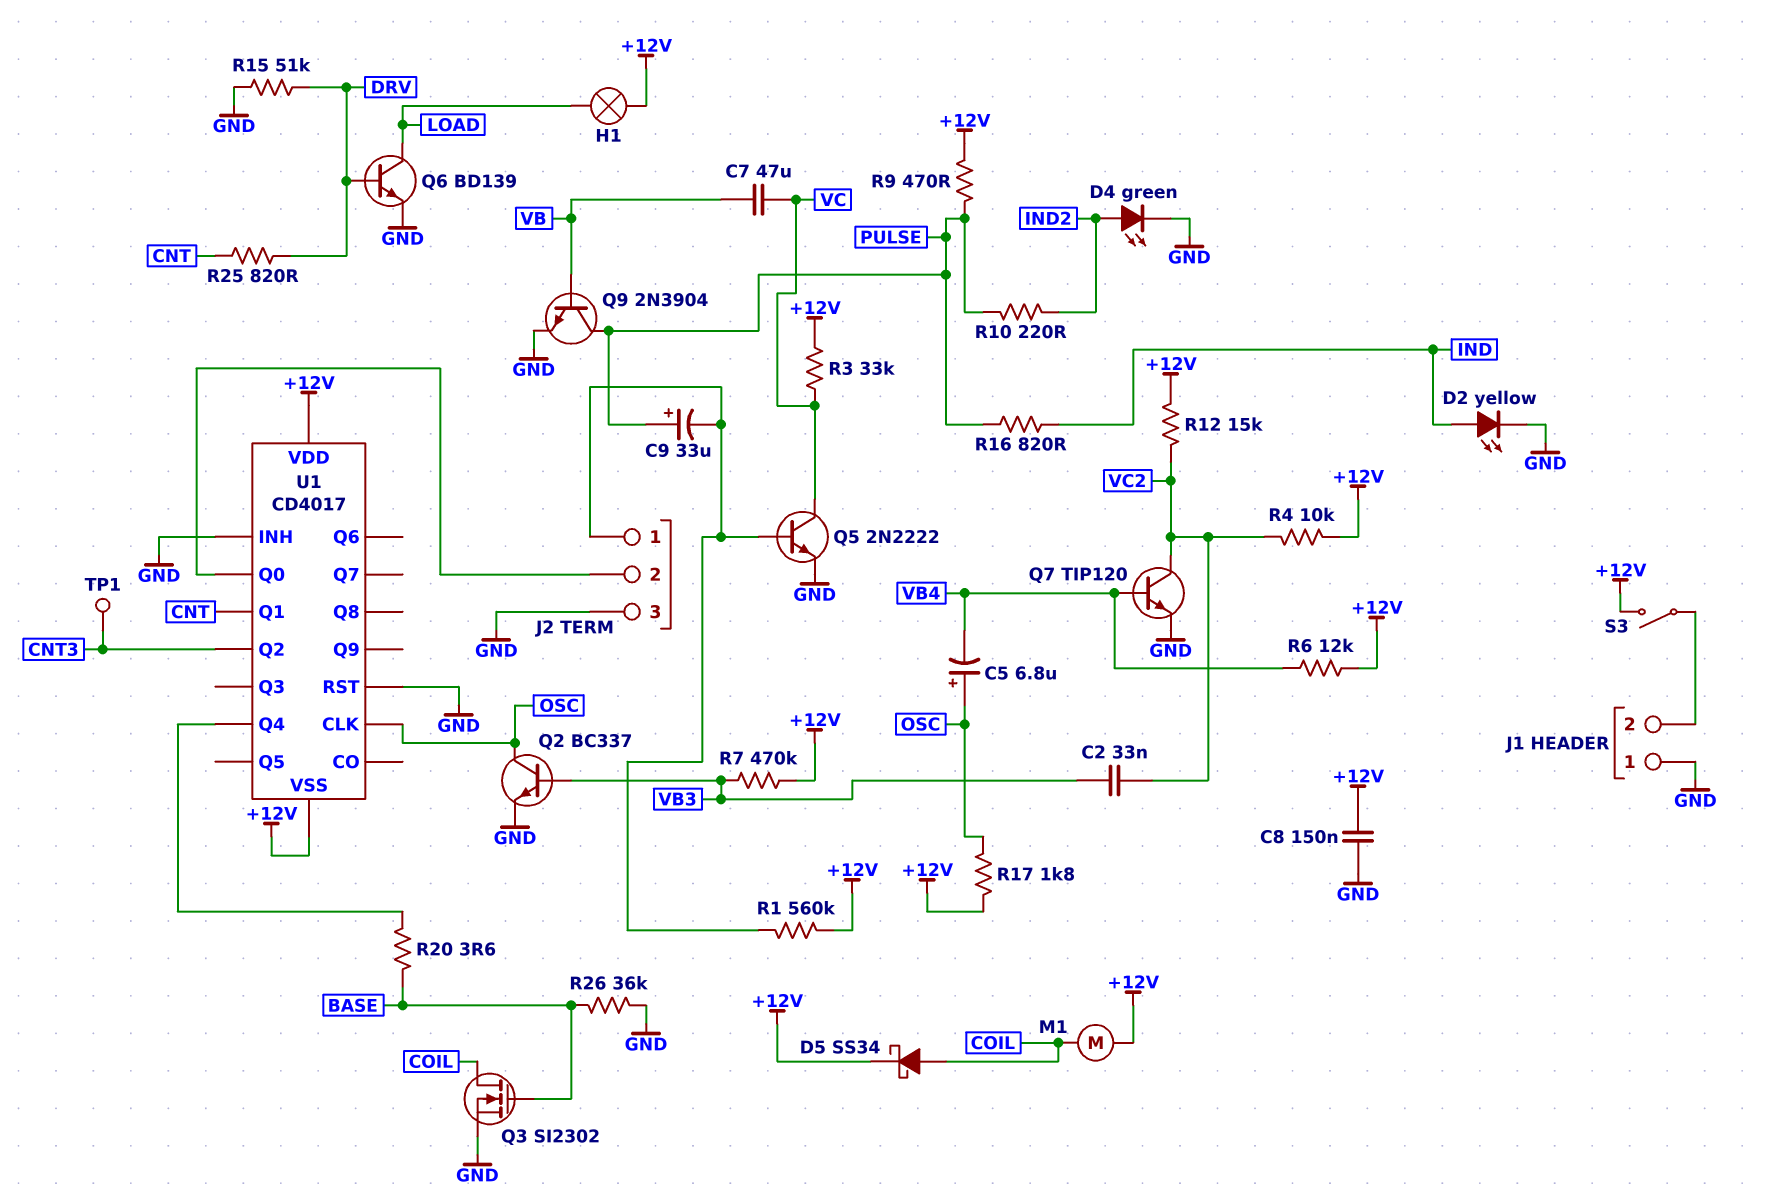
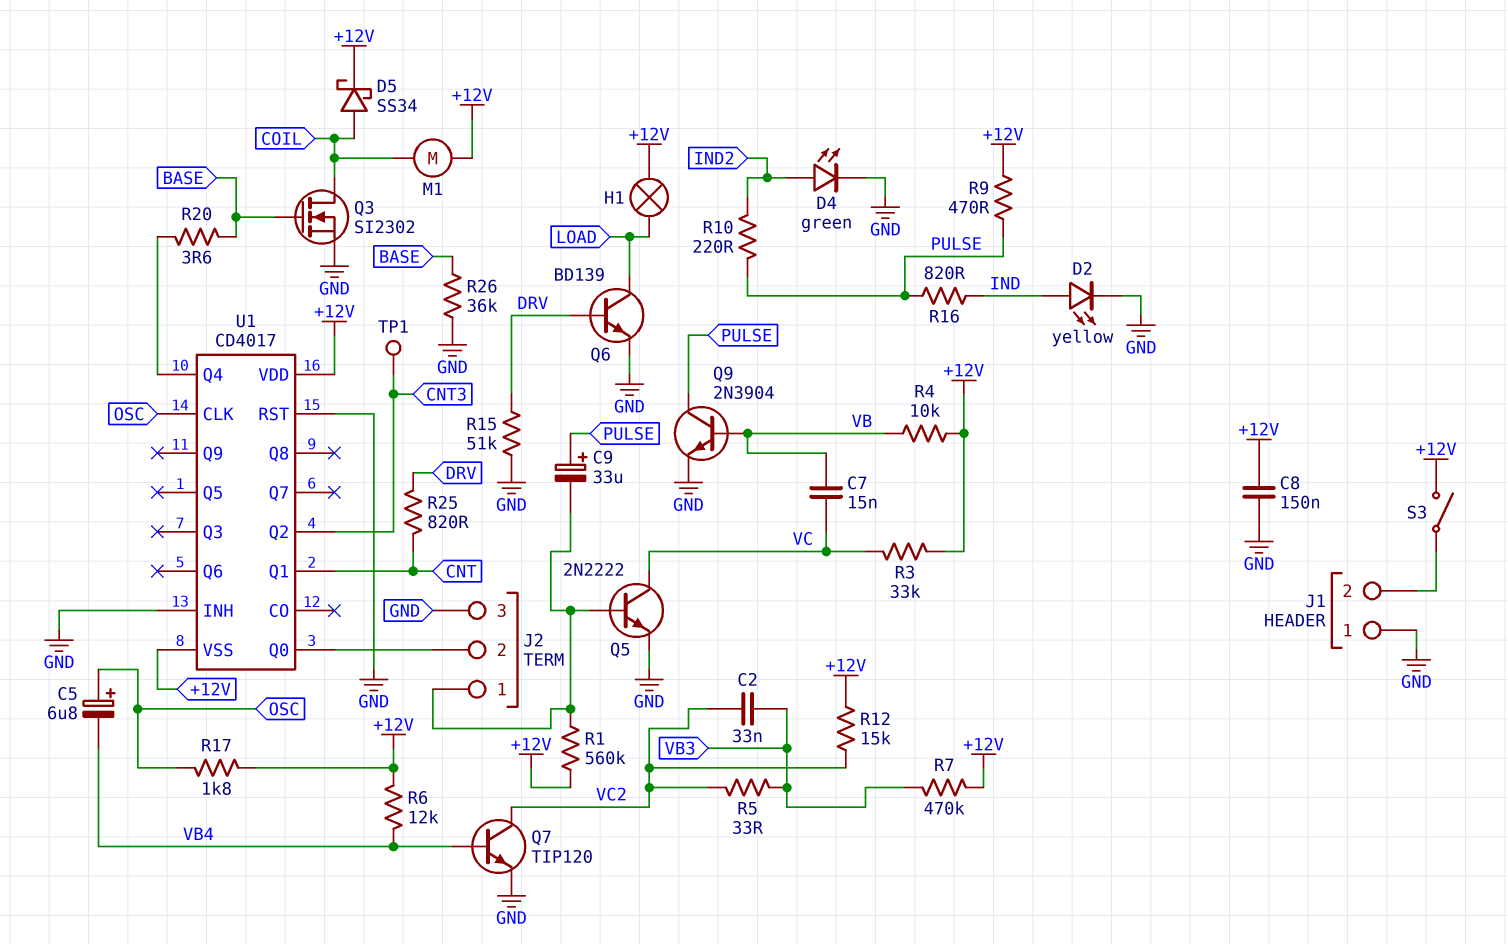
C7: 47uF (VB, VC) -> 15nF (VB, VC)
Q2: NPN BC337 (B VB3, C OSC, E GND) -> none
R4: 10k (+12V, VC2) -> 10k (+12V, VB)
R5: none -> 33 (VB3, VC2)

